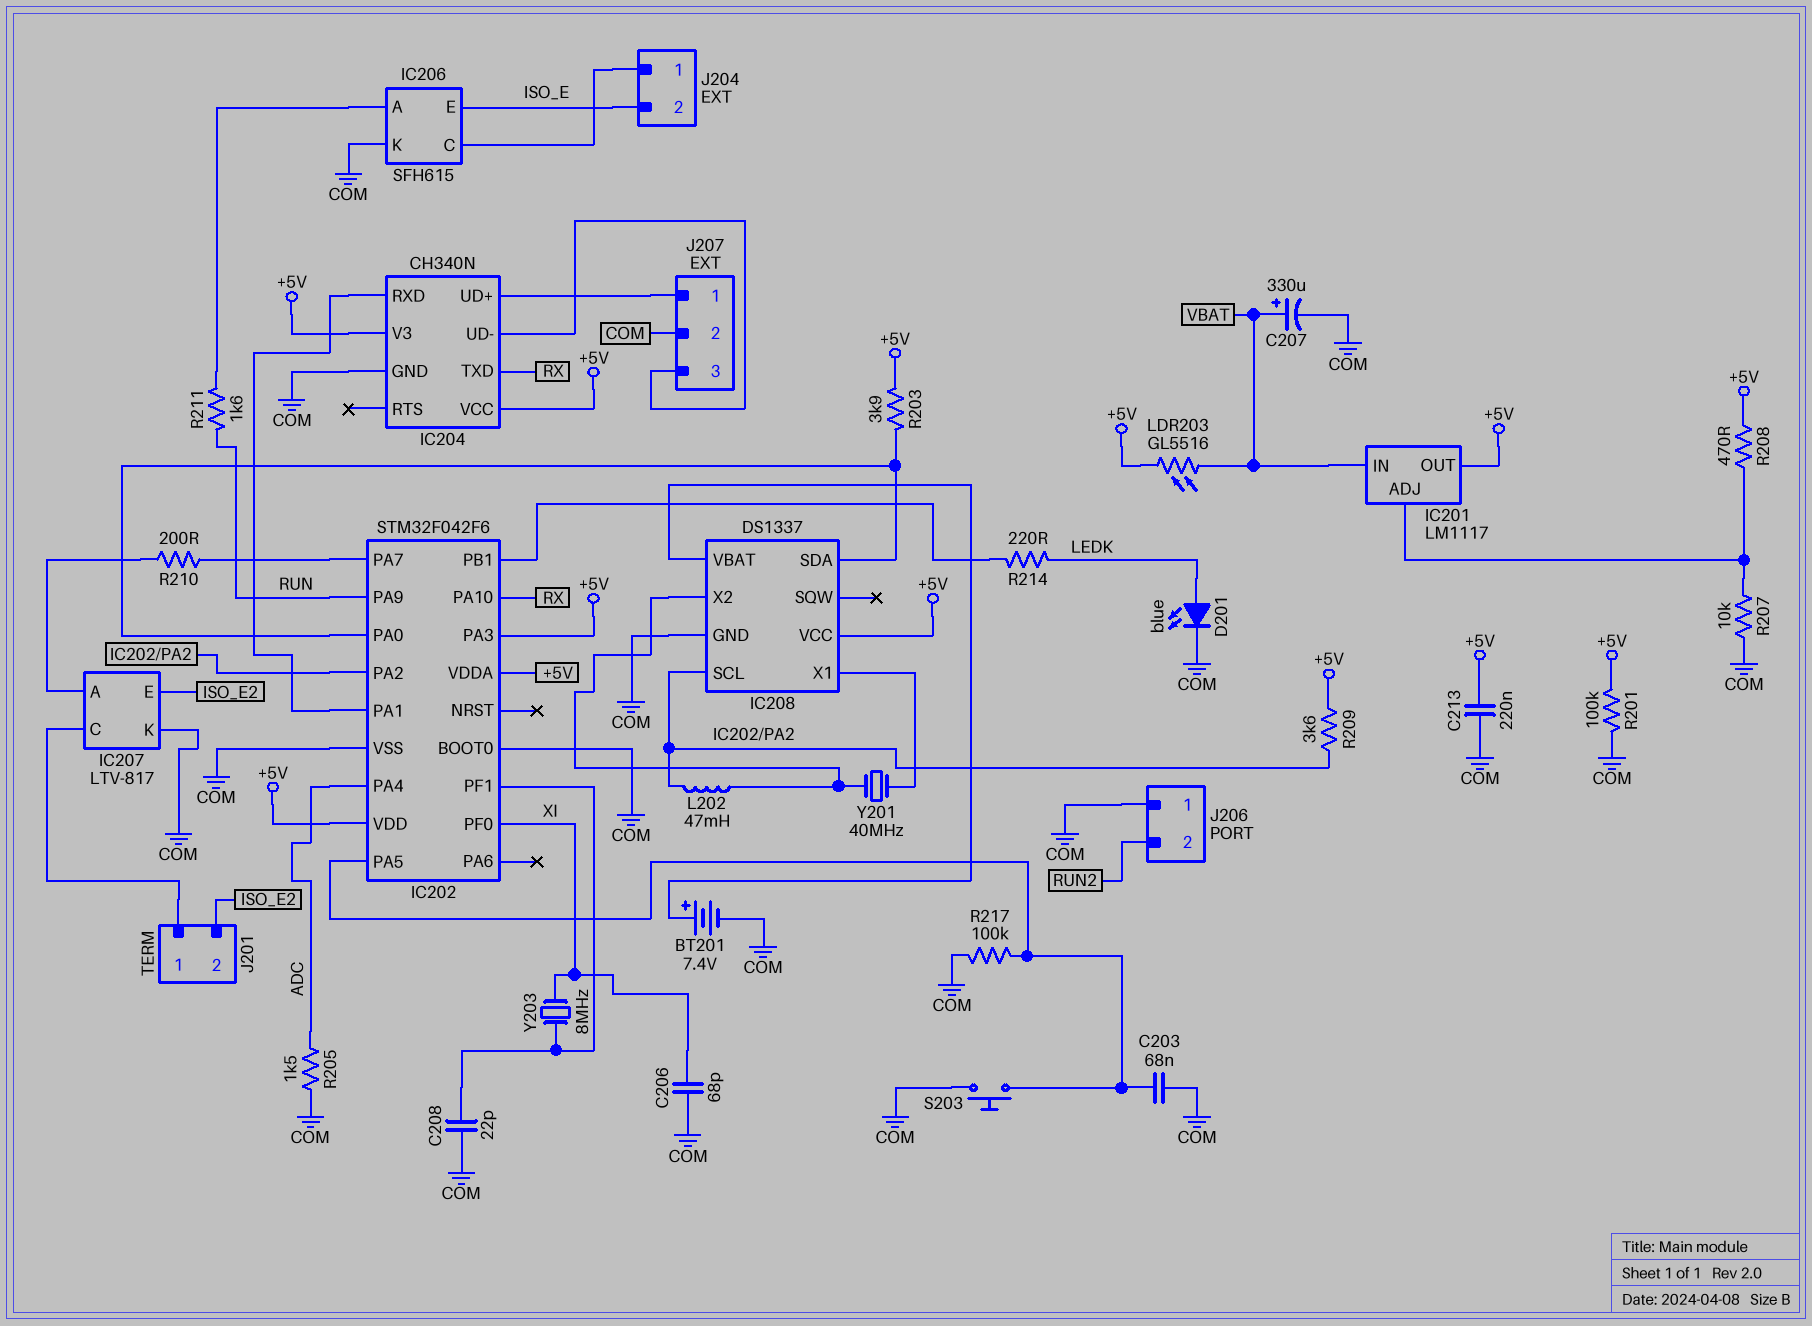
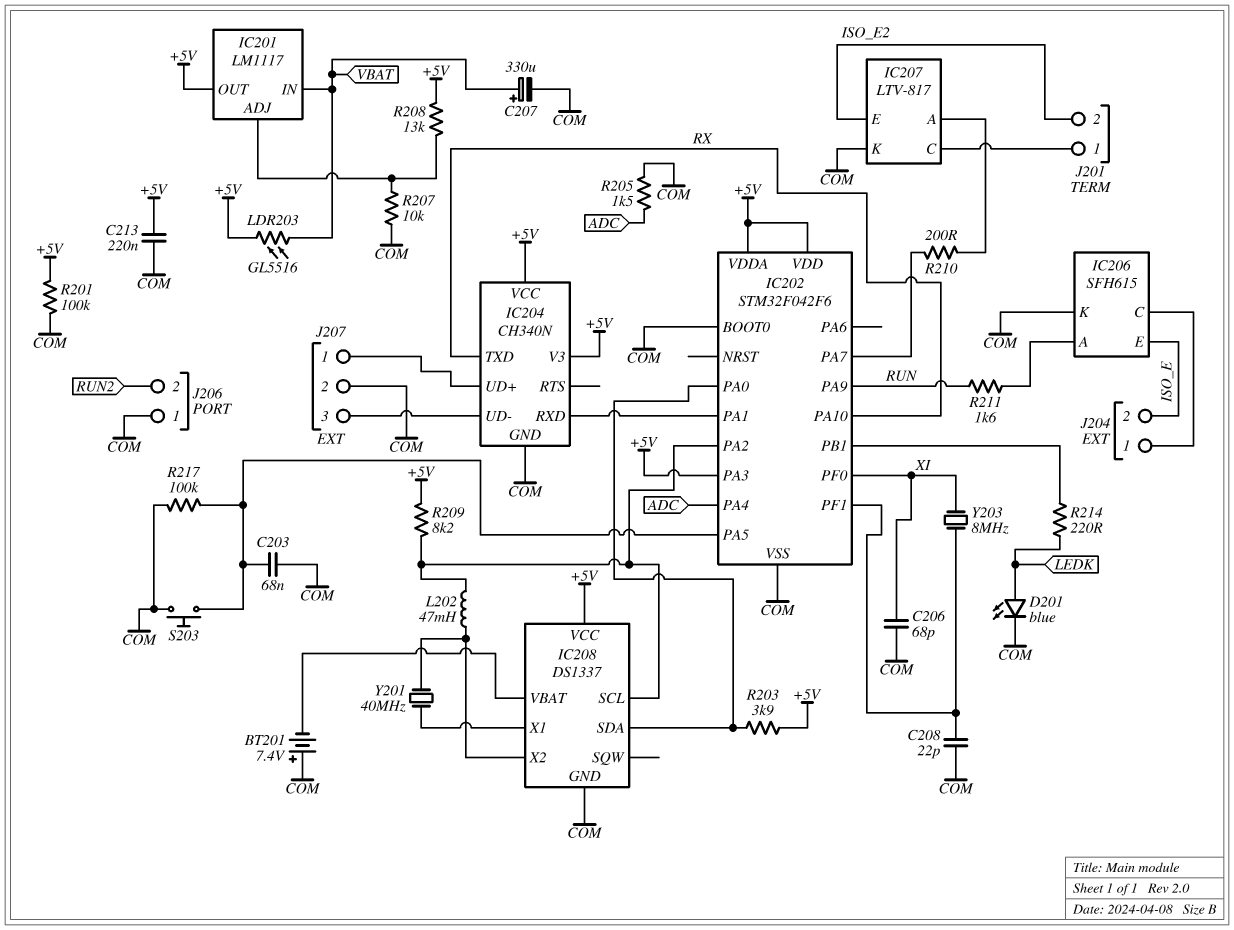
BT201: 7.4V (plus IC208/VBAT, minus COM) -> 7.4V (plus COM, minus IC208/VBAT)
R208: 470 (+5V, IC201/ADJ) -> 13k (+5V, IC201/ADJ)
R209: 3.6k (+5V, IC202/PA2) -> 8.2k (+5V, IC202/PA2)

